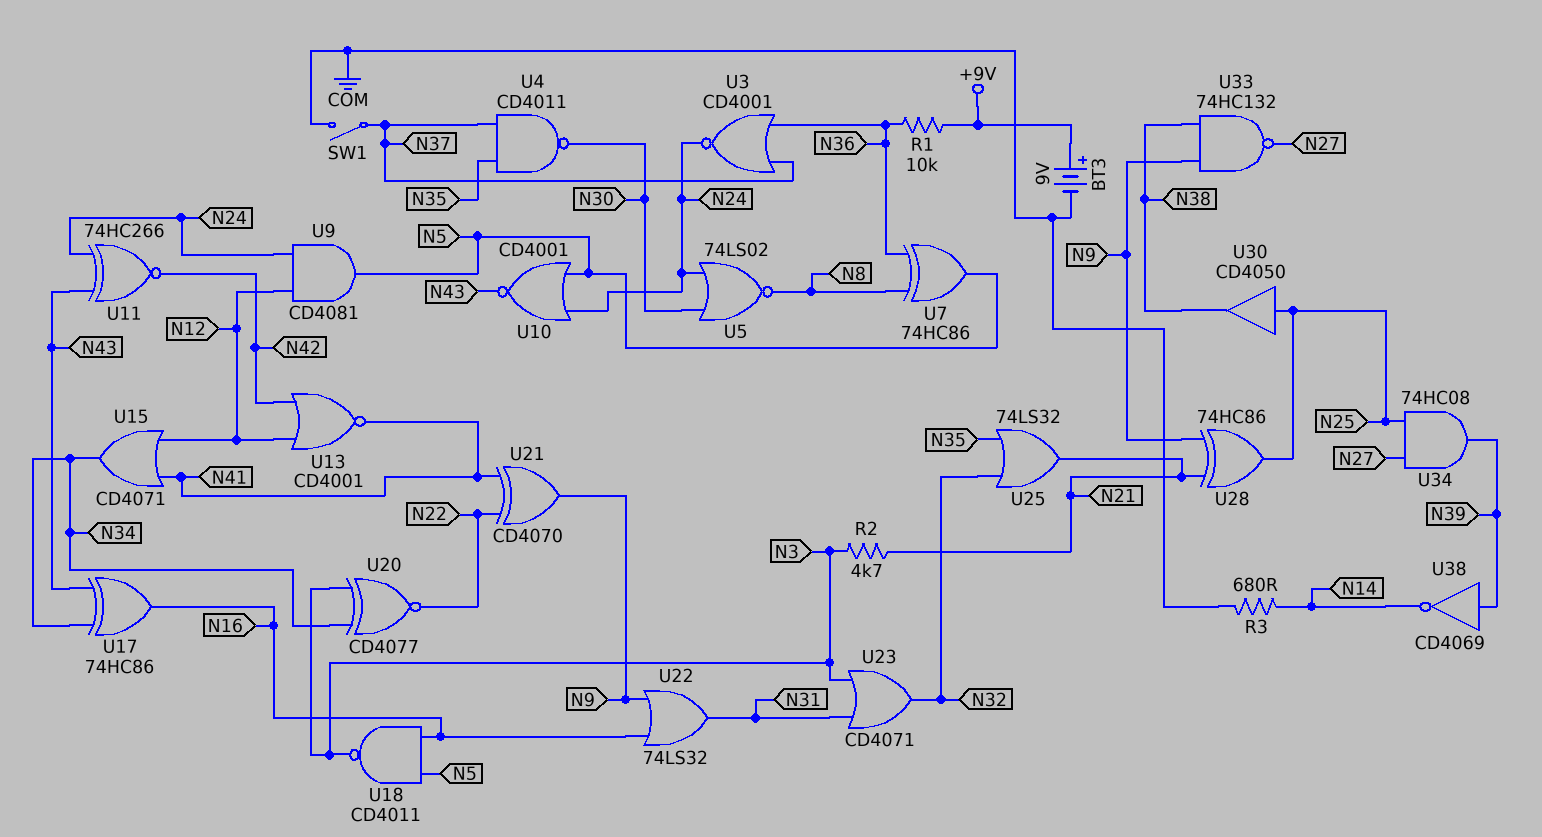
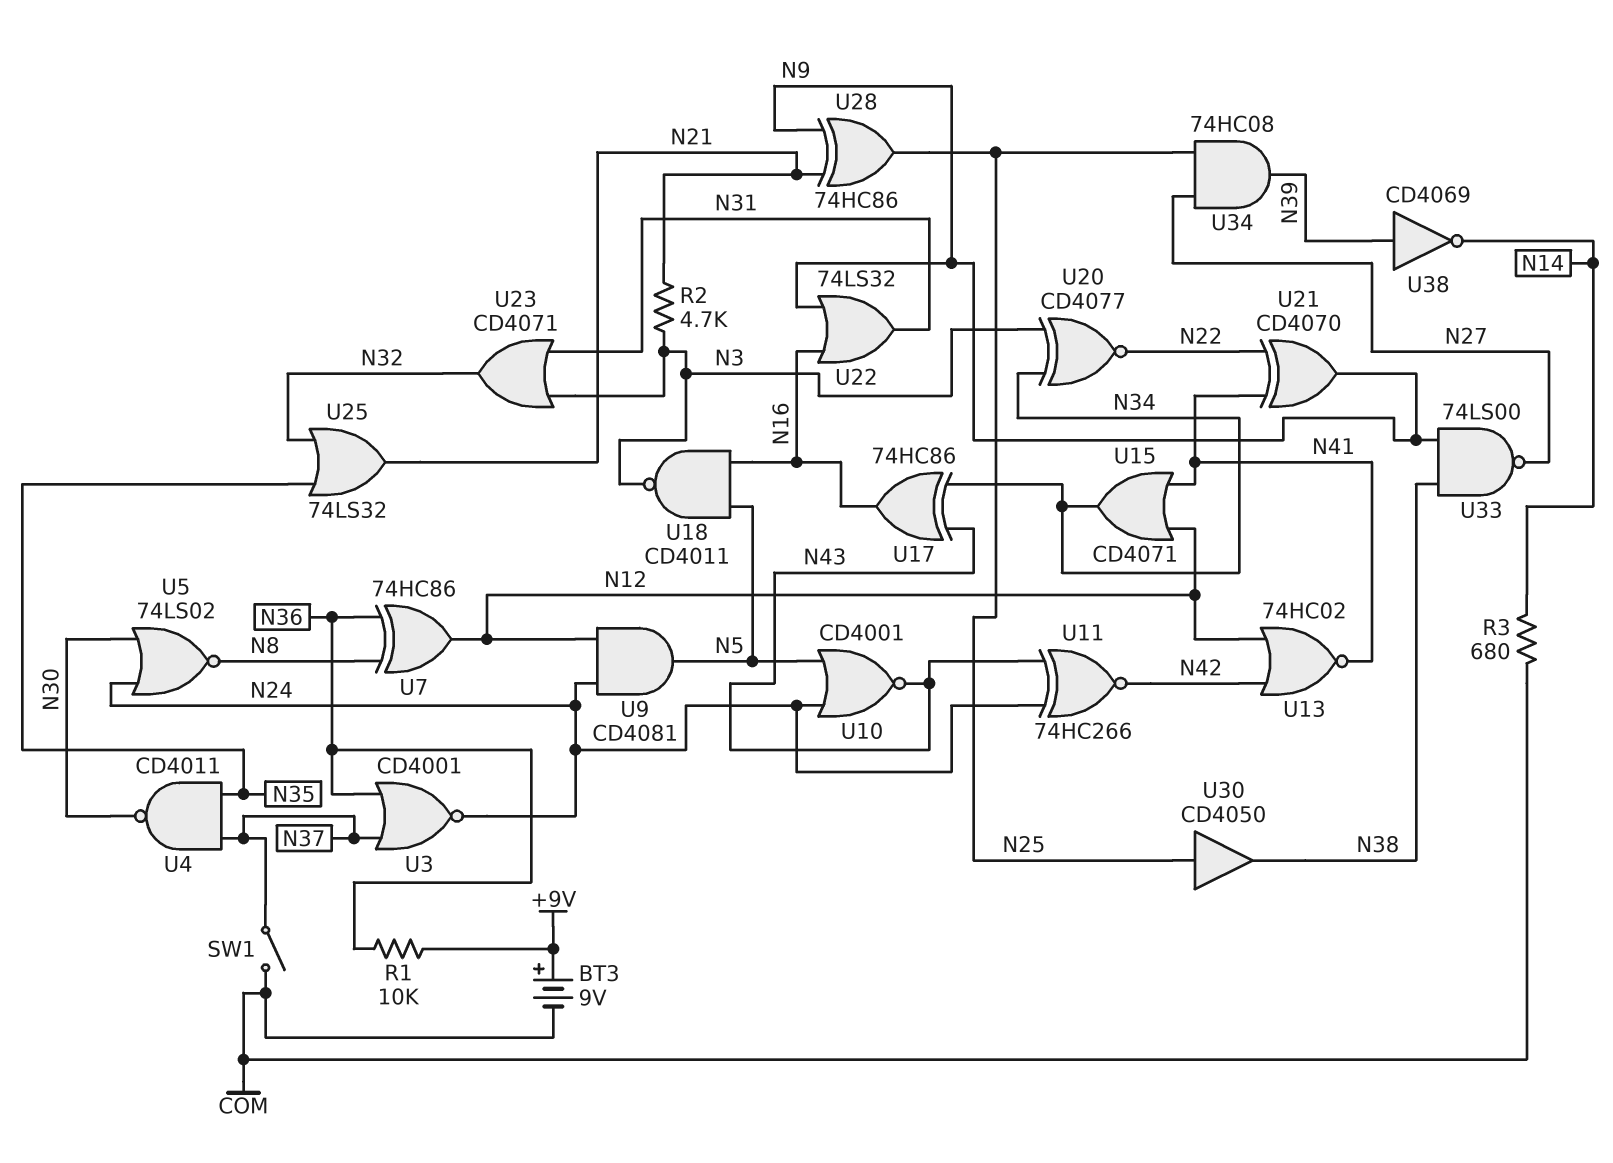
U7: XOR 74HC86 (in N8, in N36, out N5) -> XOR 74HC86 (in N8, in N36, out N12)
U13: NOR CD4001 (in N12, in N42, out N41) -> NOR 74HC02 (in N12, in N42, out N41)
U33: NAND 74HC132 (in N9, in N38, out N27) -> NAND 74LS00 (in N9, in N38, out N27)

